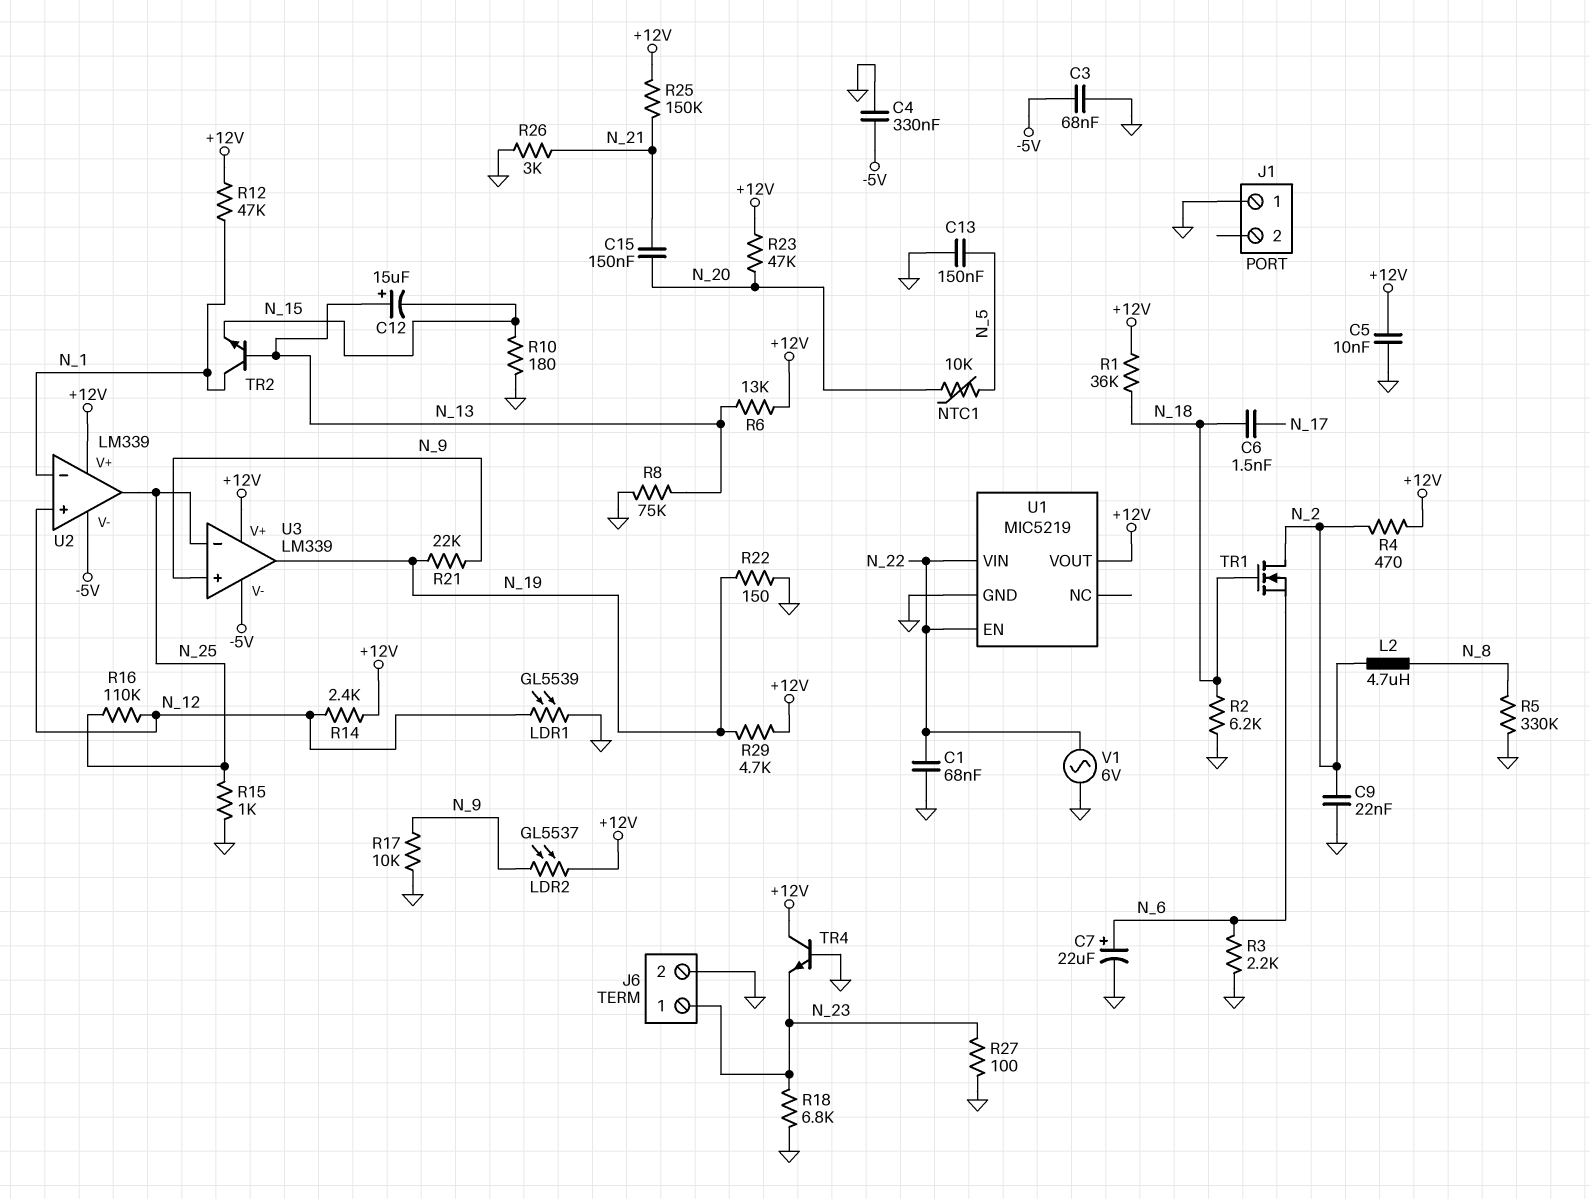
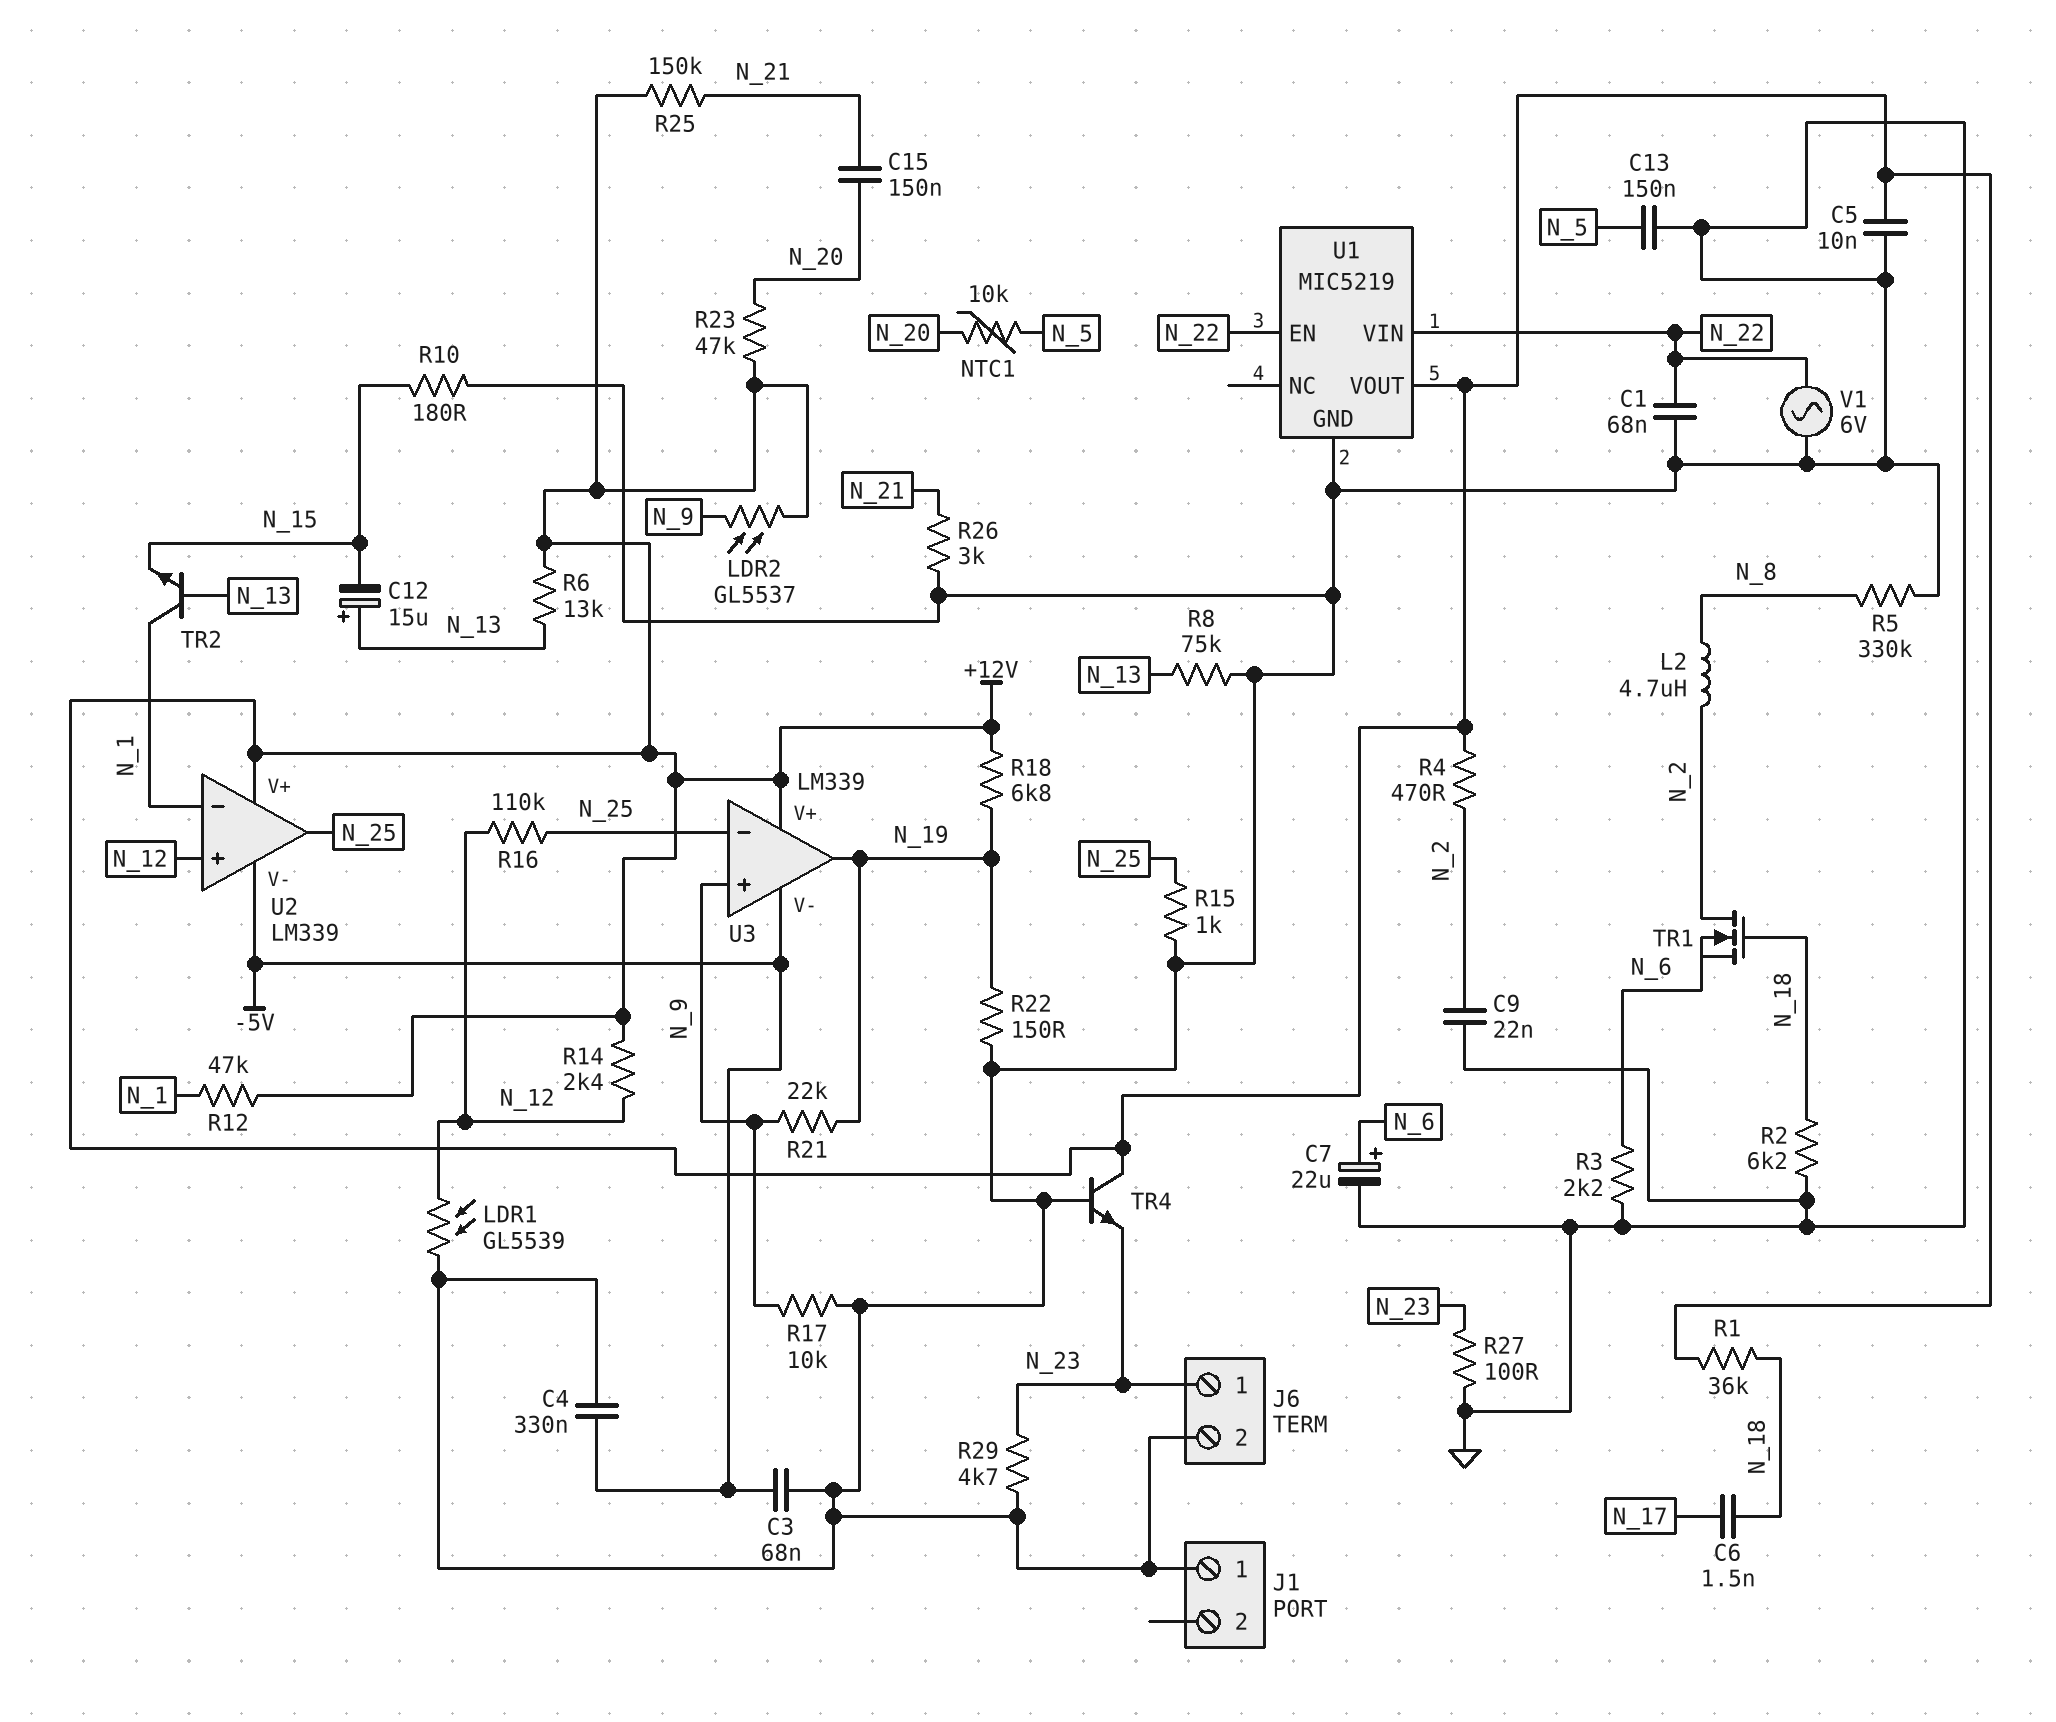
R18: 6.8k (GND, N_23) -> 6.8k (+12V, N_19)
R29: 4.7k (+12V, N_19) -> 4.7k (GND, N_23)

